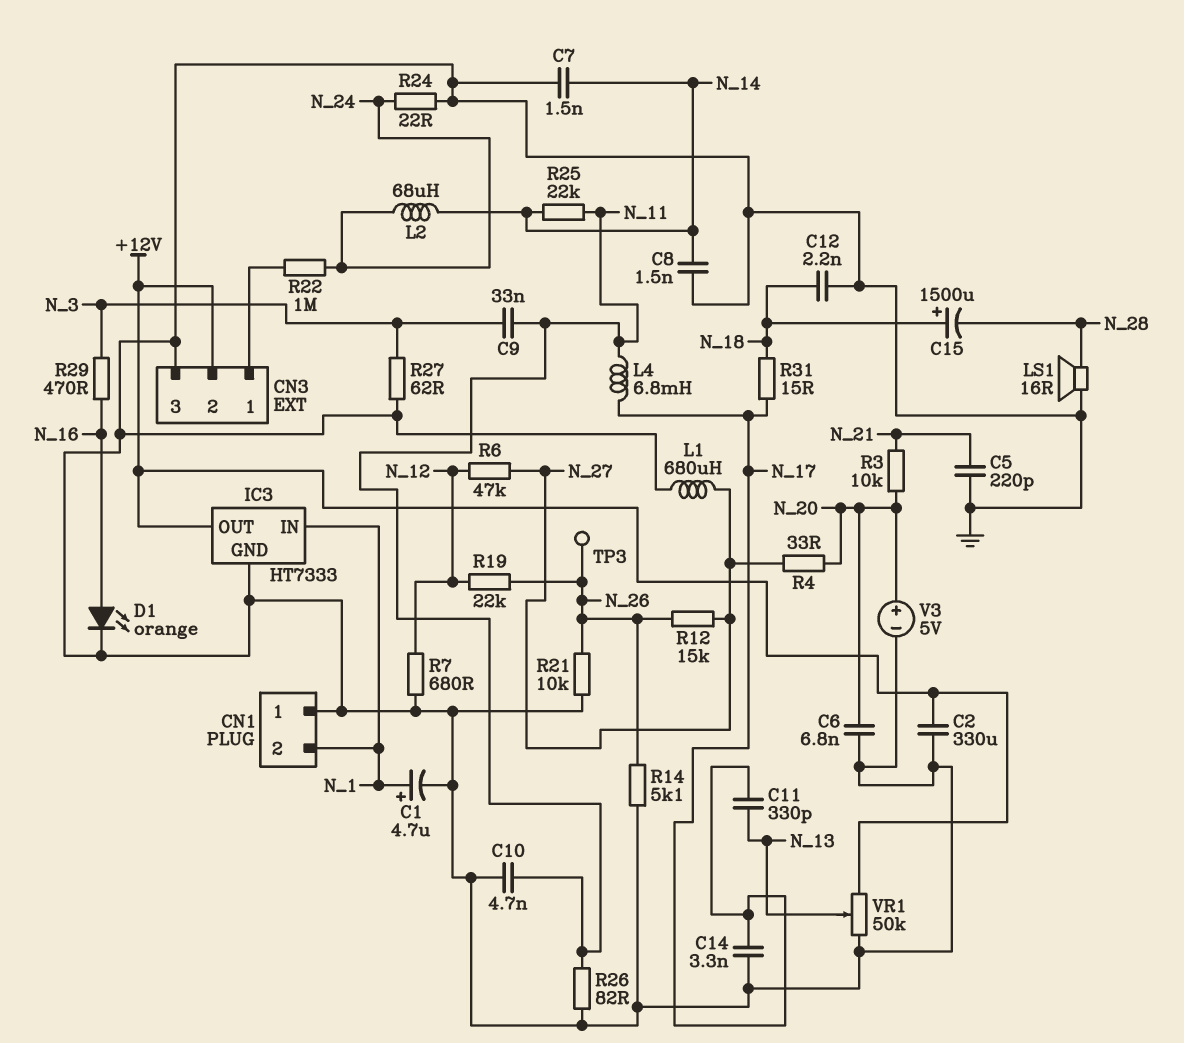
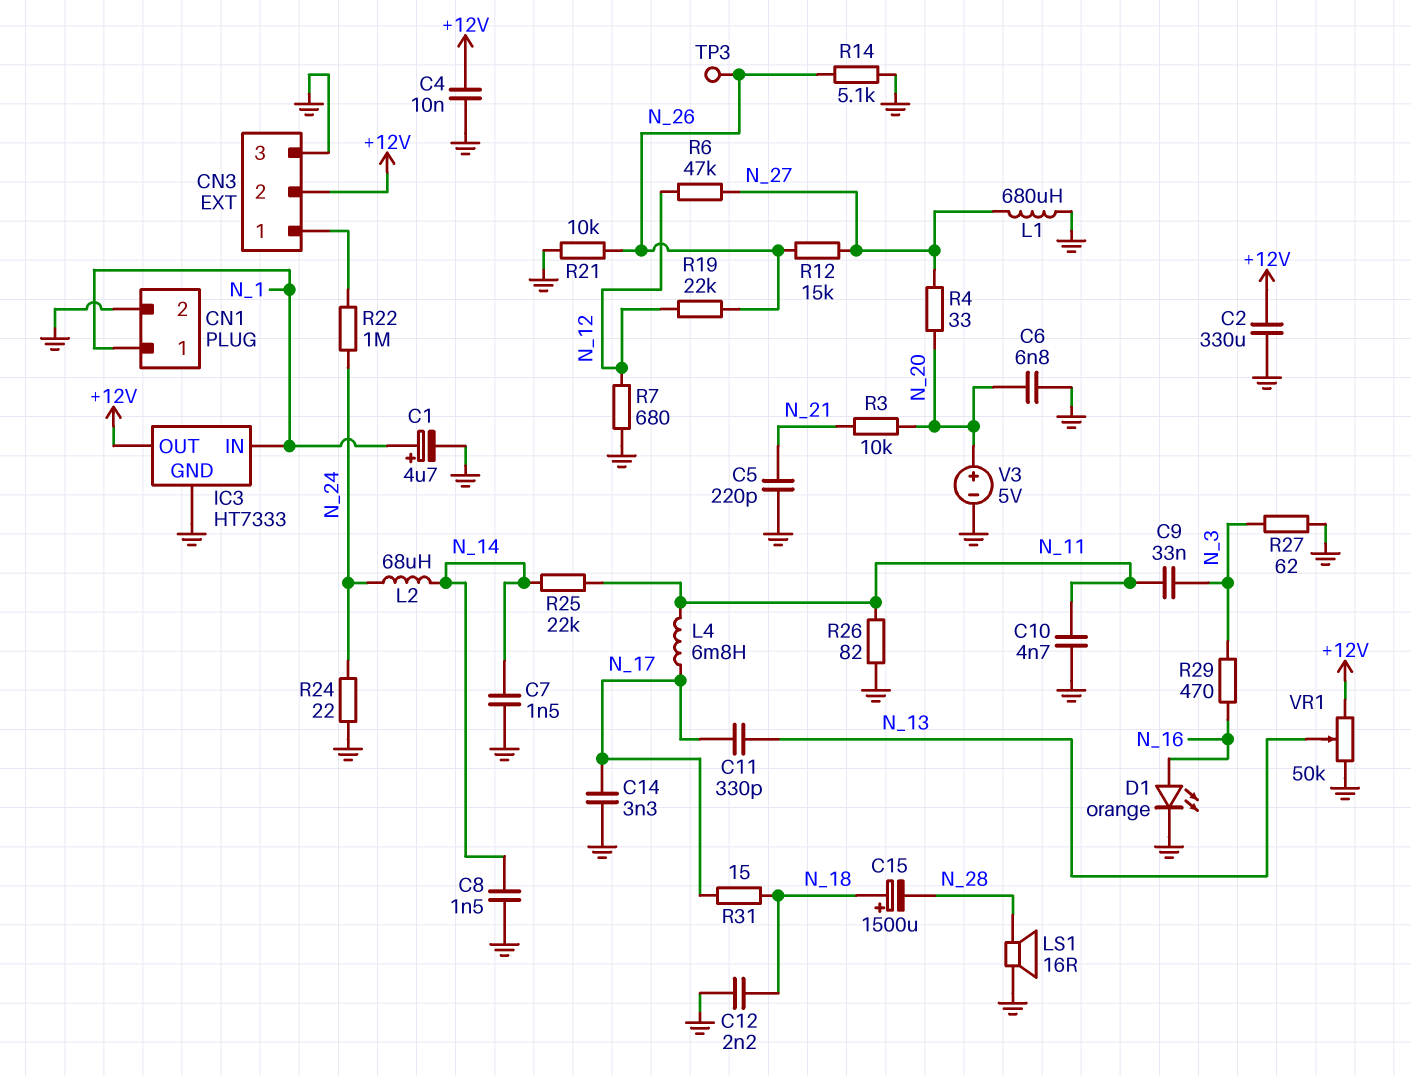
C4: none -> 10nF (+12V, GND)
CN1 pin 1: GND -> N_1
CN1 pin 2: N_1 -> GND

